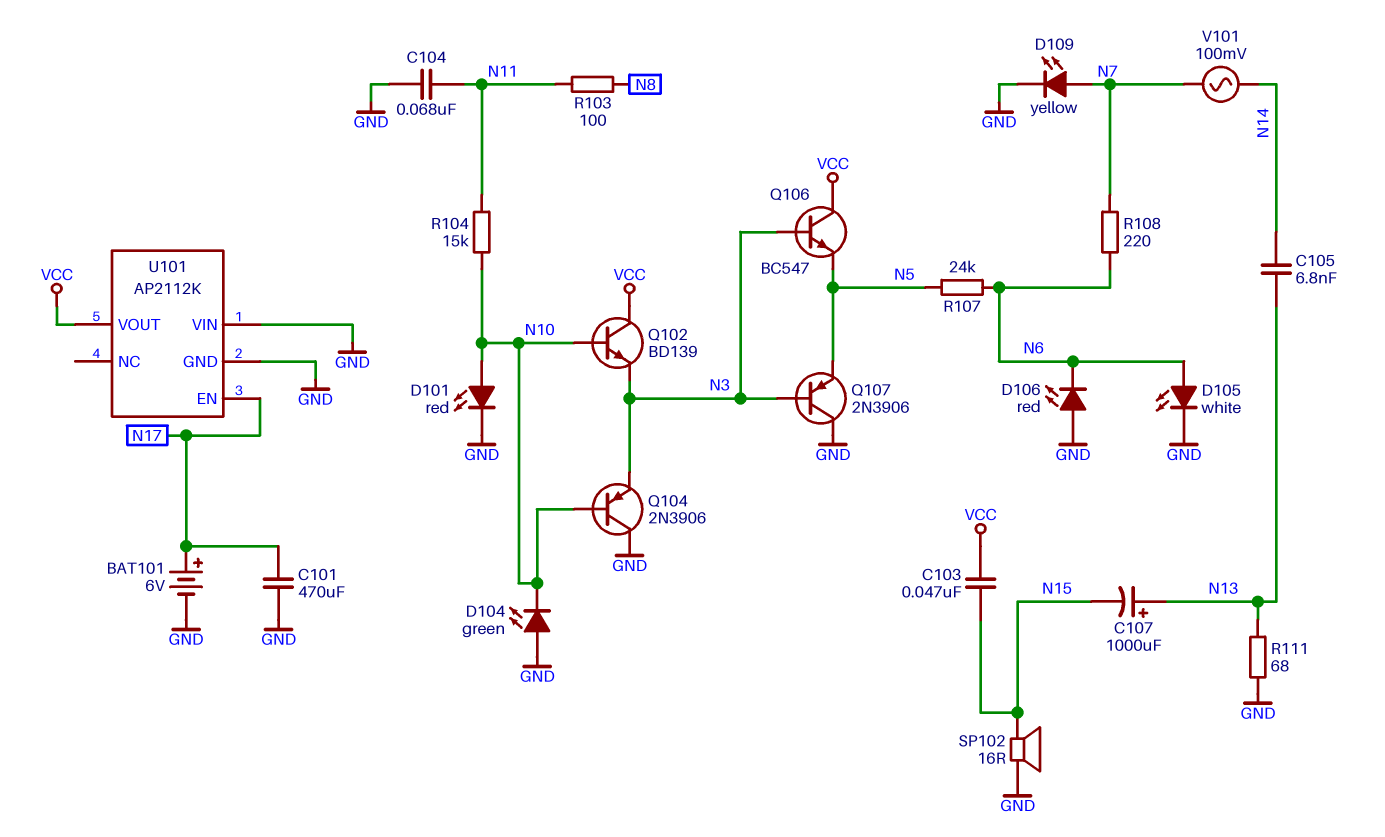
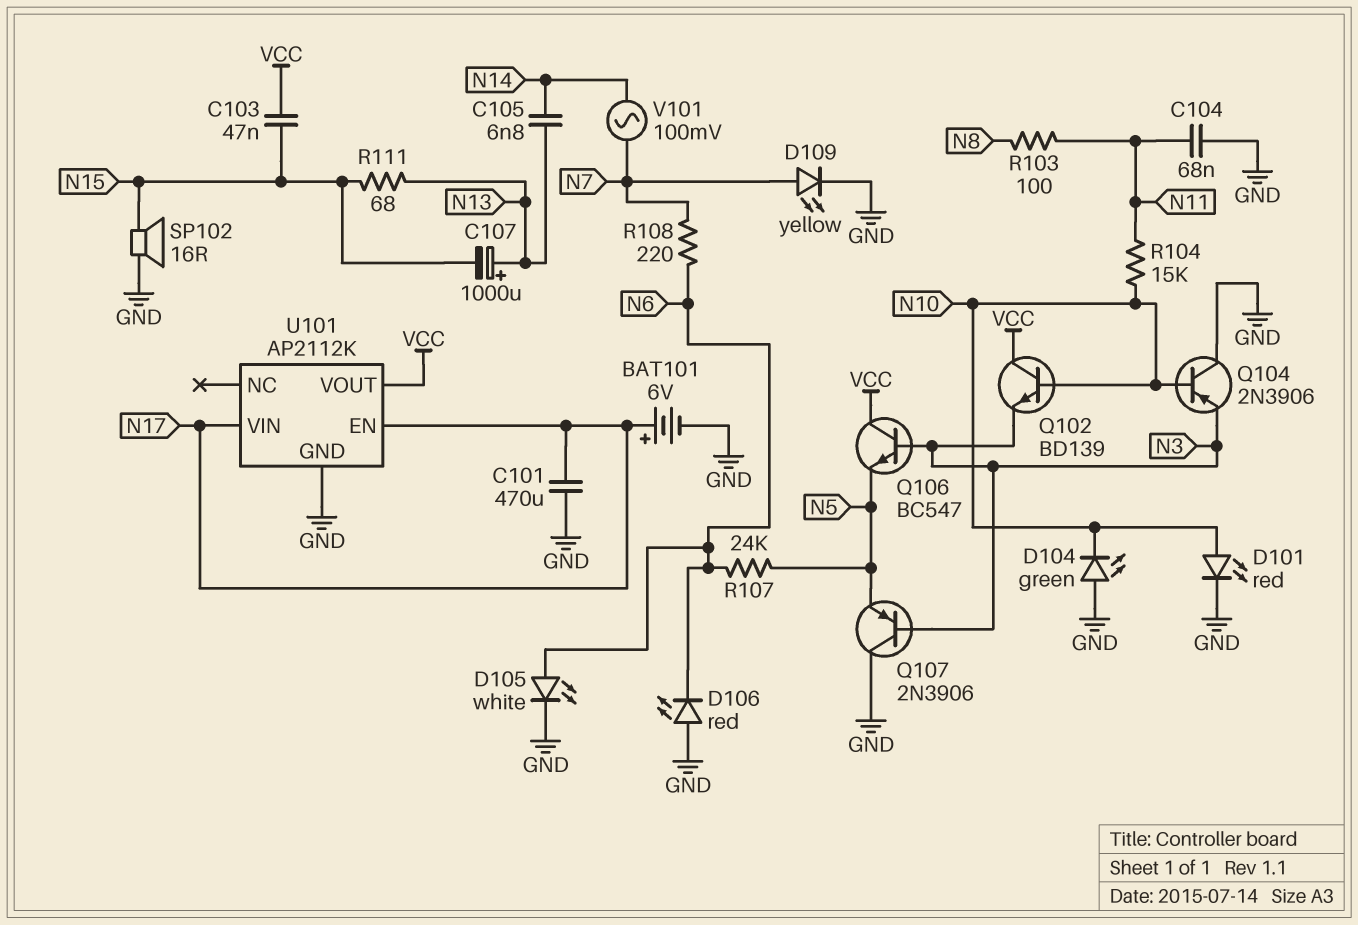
R111: 68 (GND, N13) -> 68 (N13, N15)
U101 pin VIN: GND -> N17

